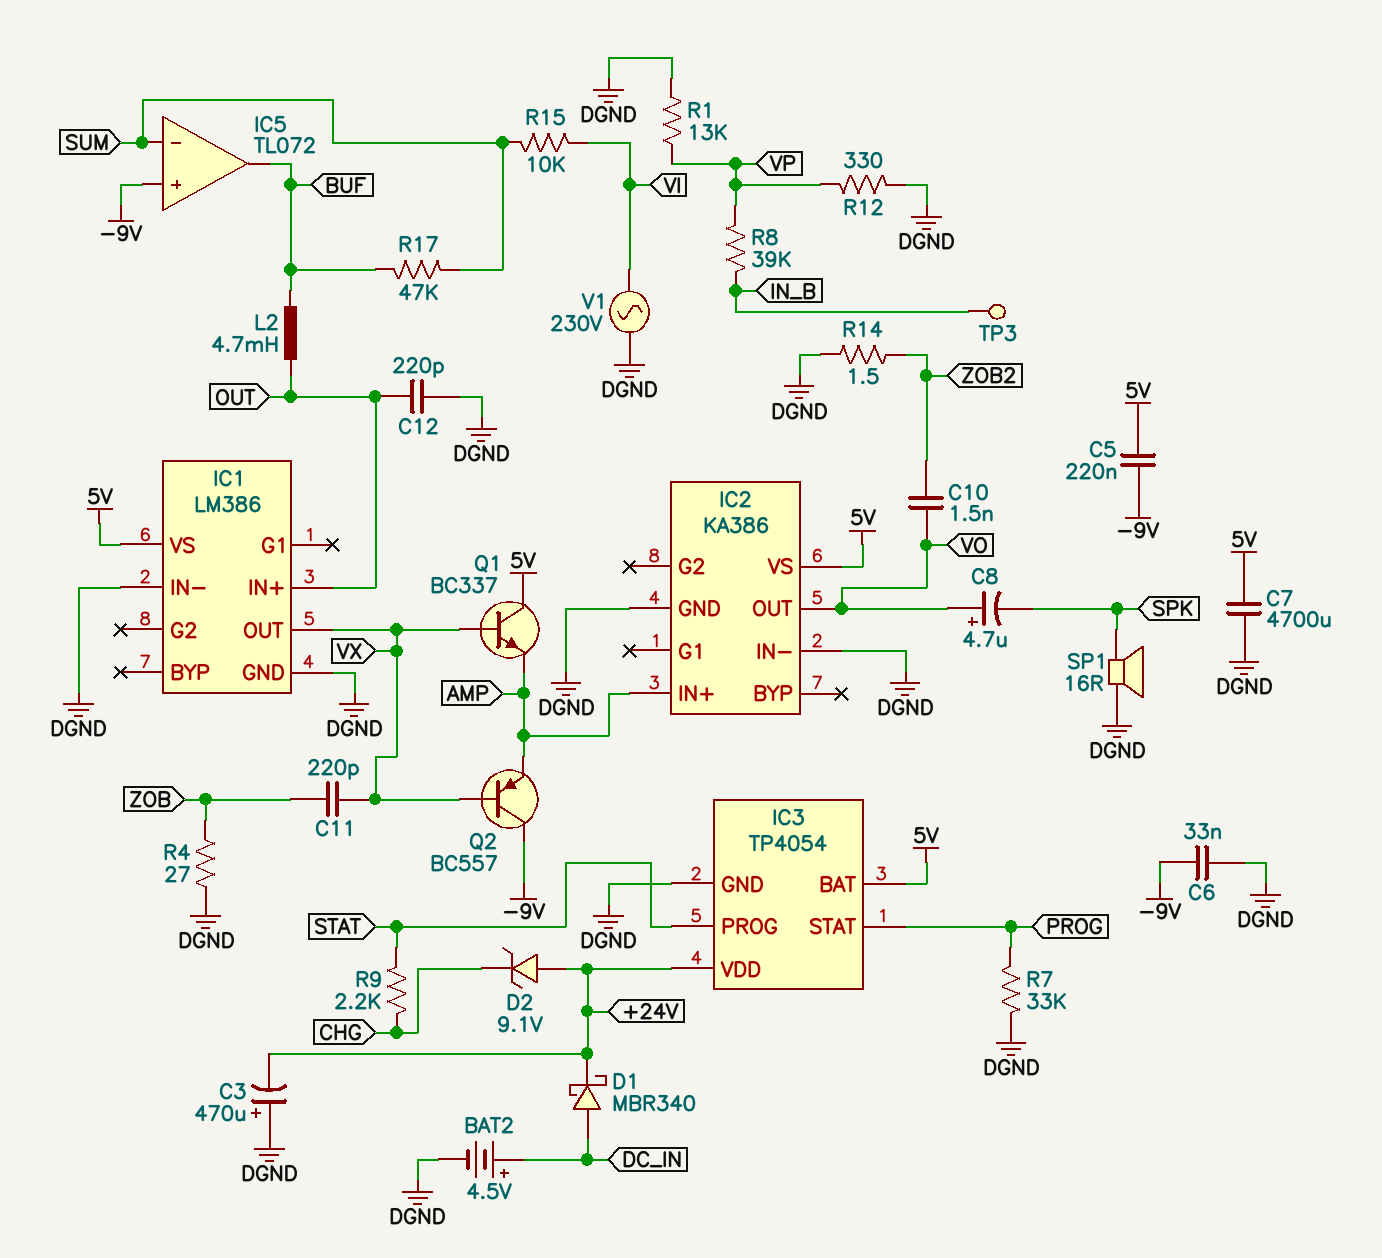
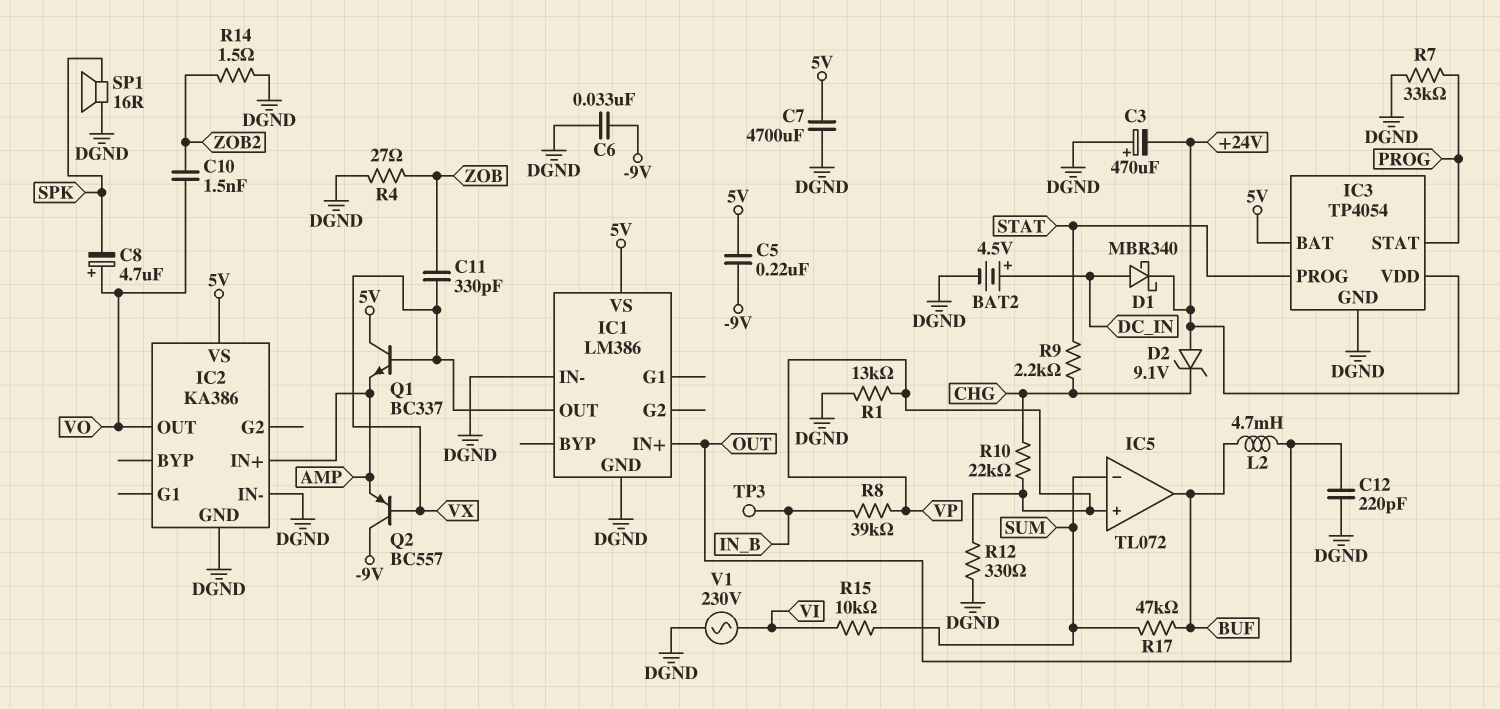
C11: 220pF (VX, ZOB) -> 330pF (VX, ZOB)
IC5 pin in+: -9V -> VP
R10: none -> 22k (CHG, VP)

